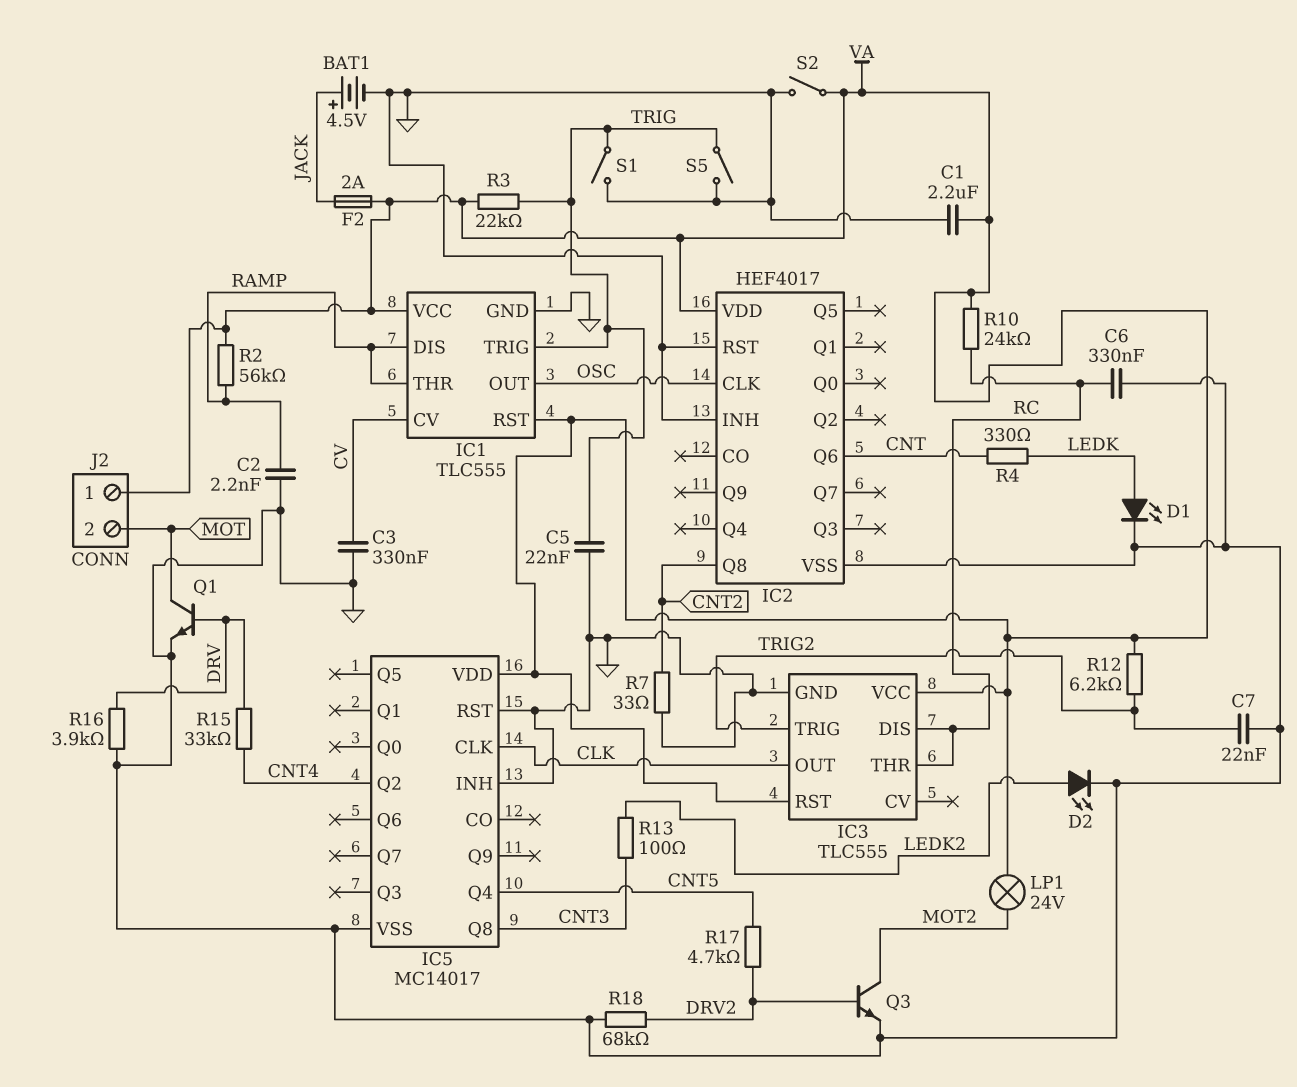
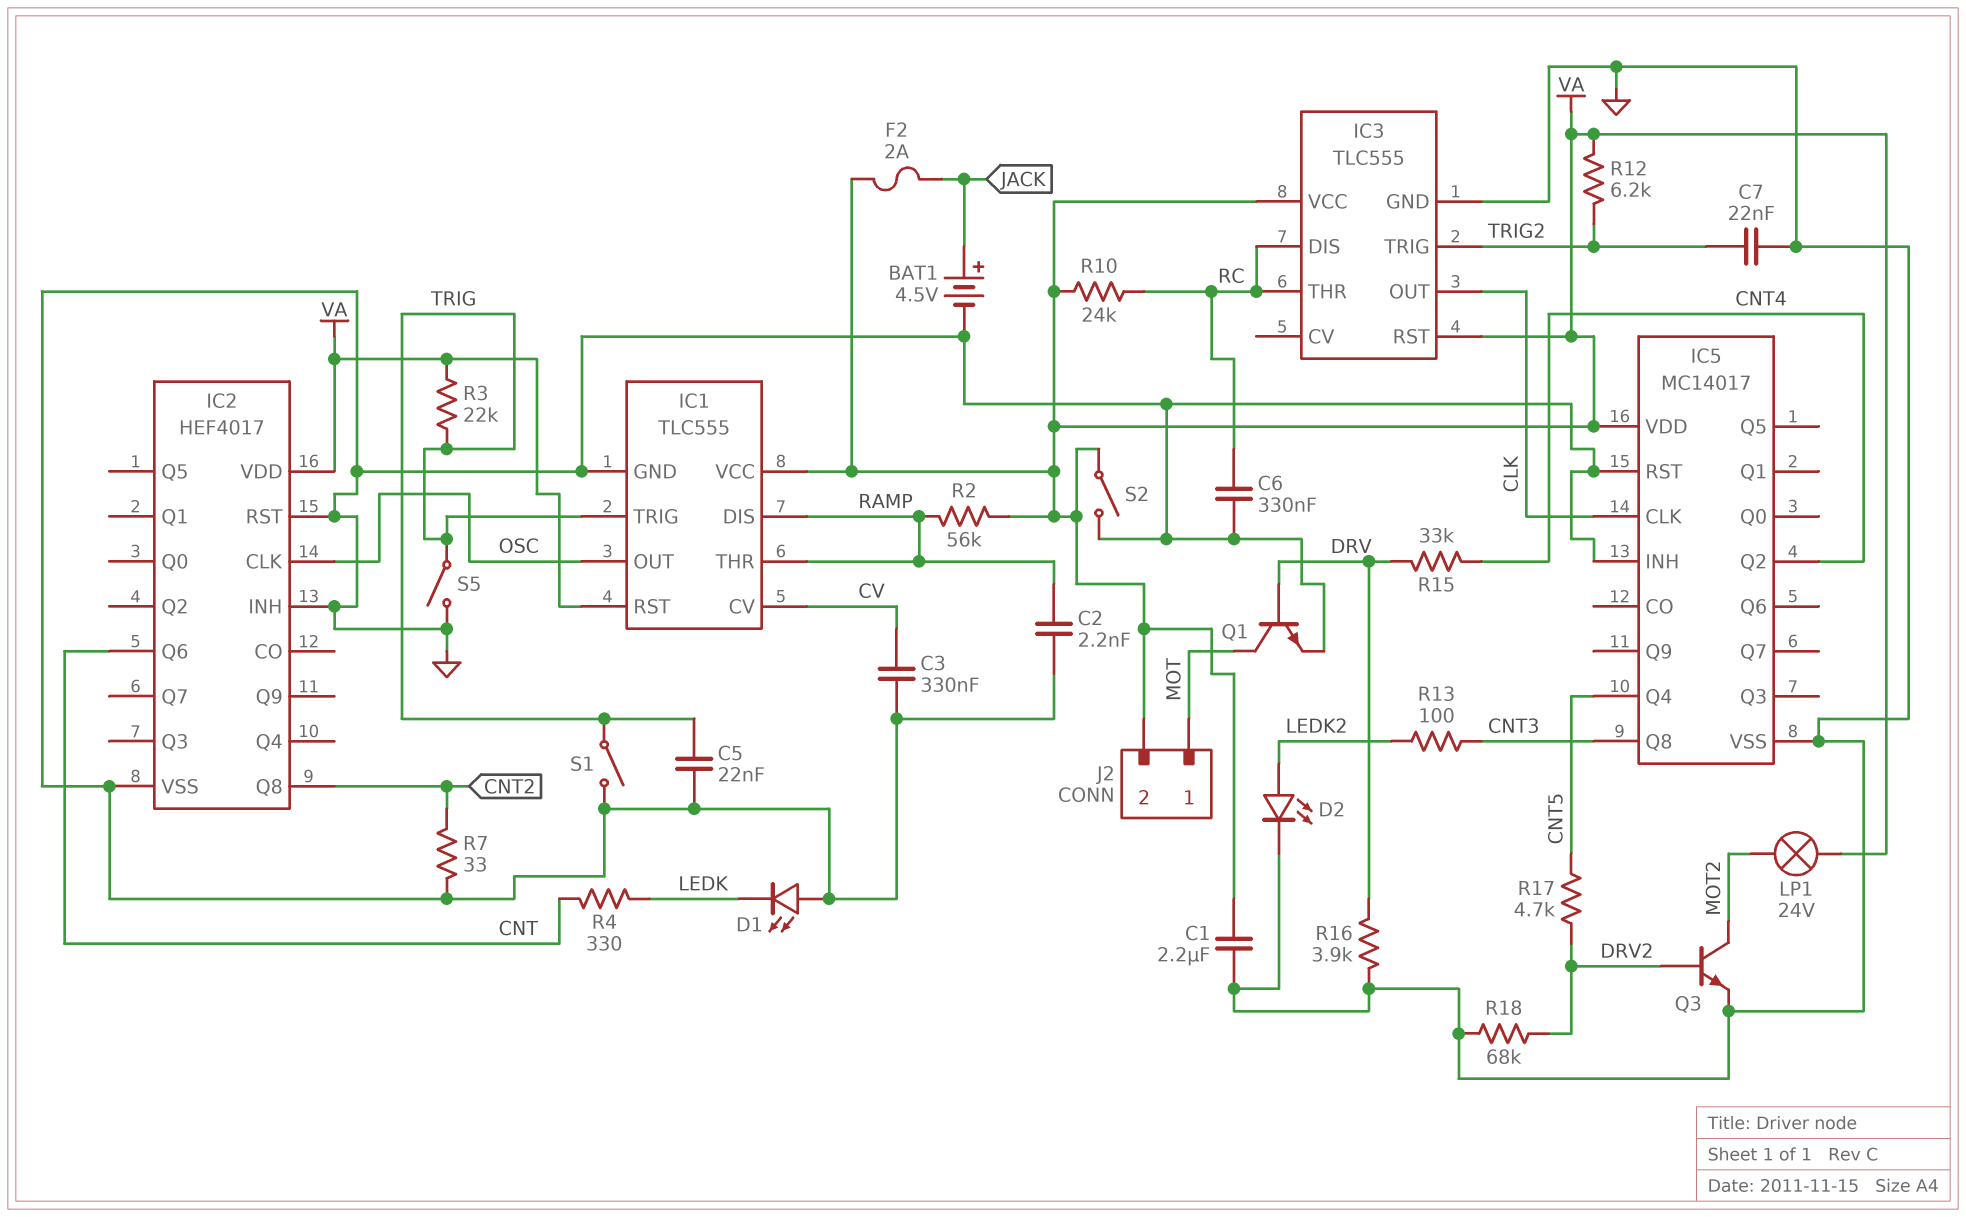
D1: LED (A LEDK, K GND) -> LED (A GND, K LEDK)
J2 pin 1: VA -> MOT
J2 pin 2: MOT -> VA

